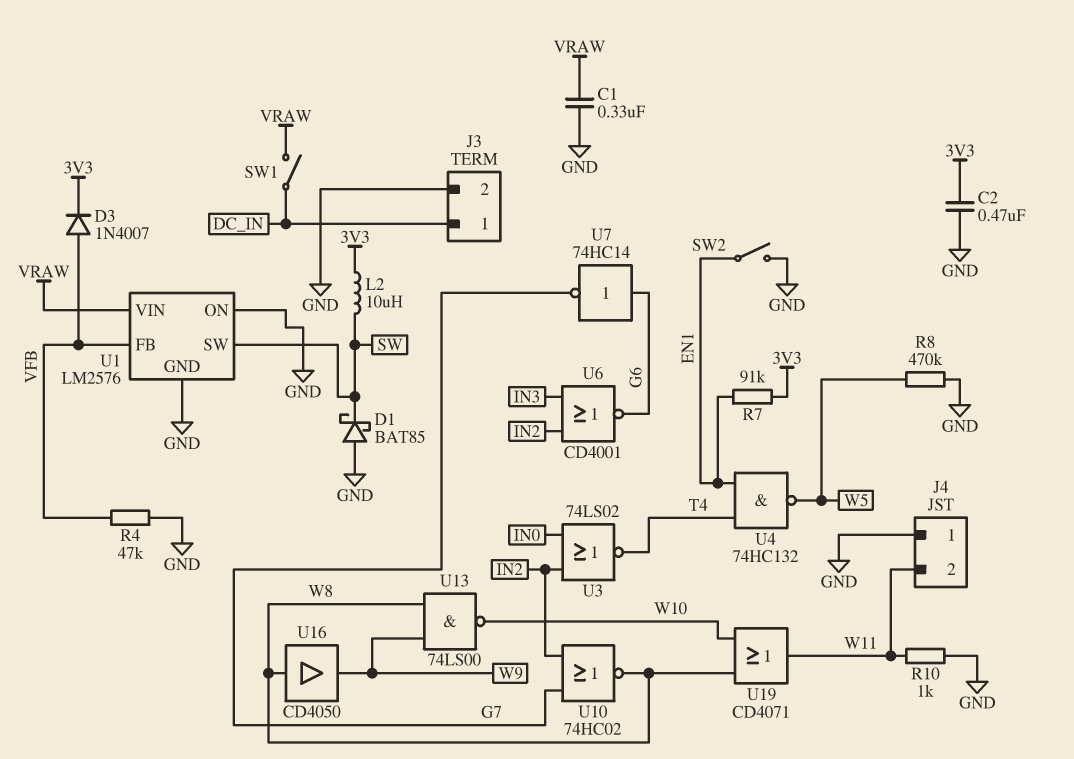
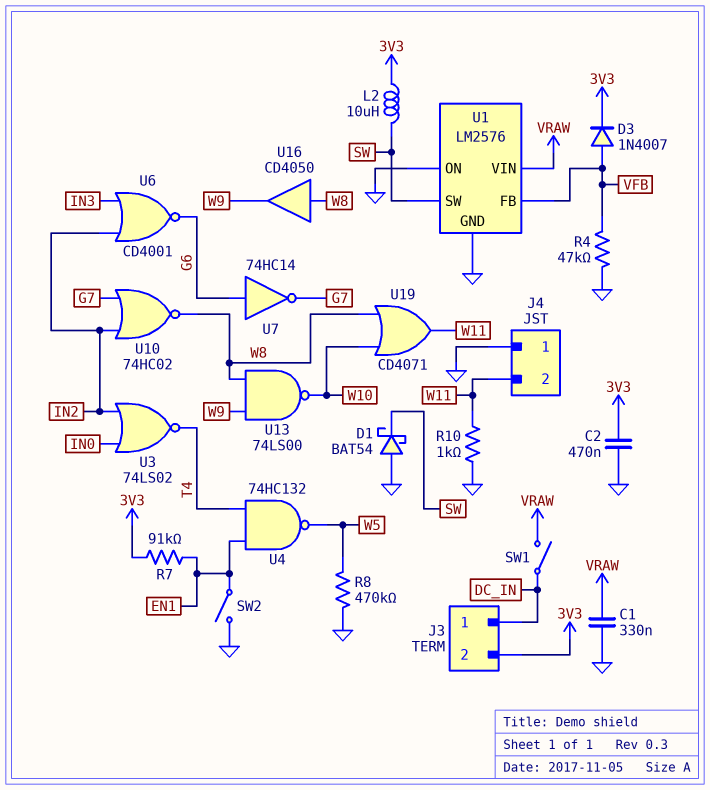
D1: schottky BAT85 (A GND, K SW) -> schottky BAT54 (A GND, K SW)
J3 pin 2: GND -> 3V3

